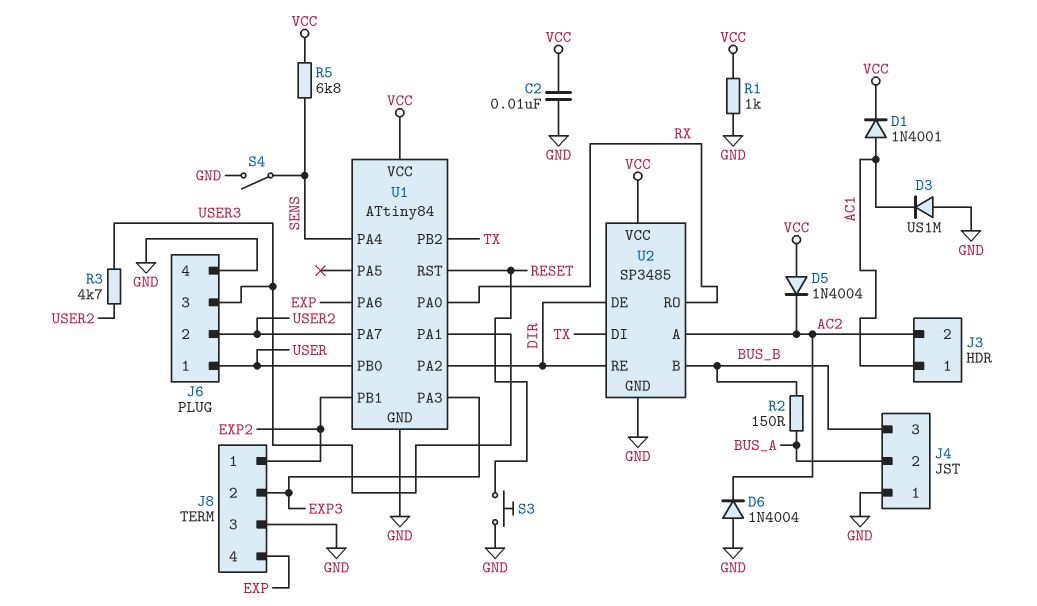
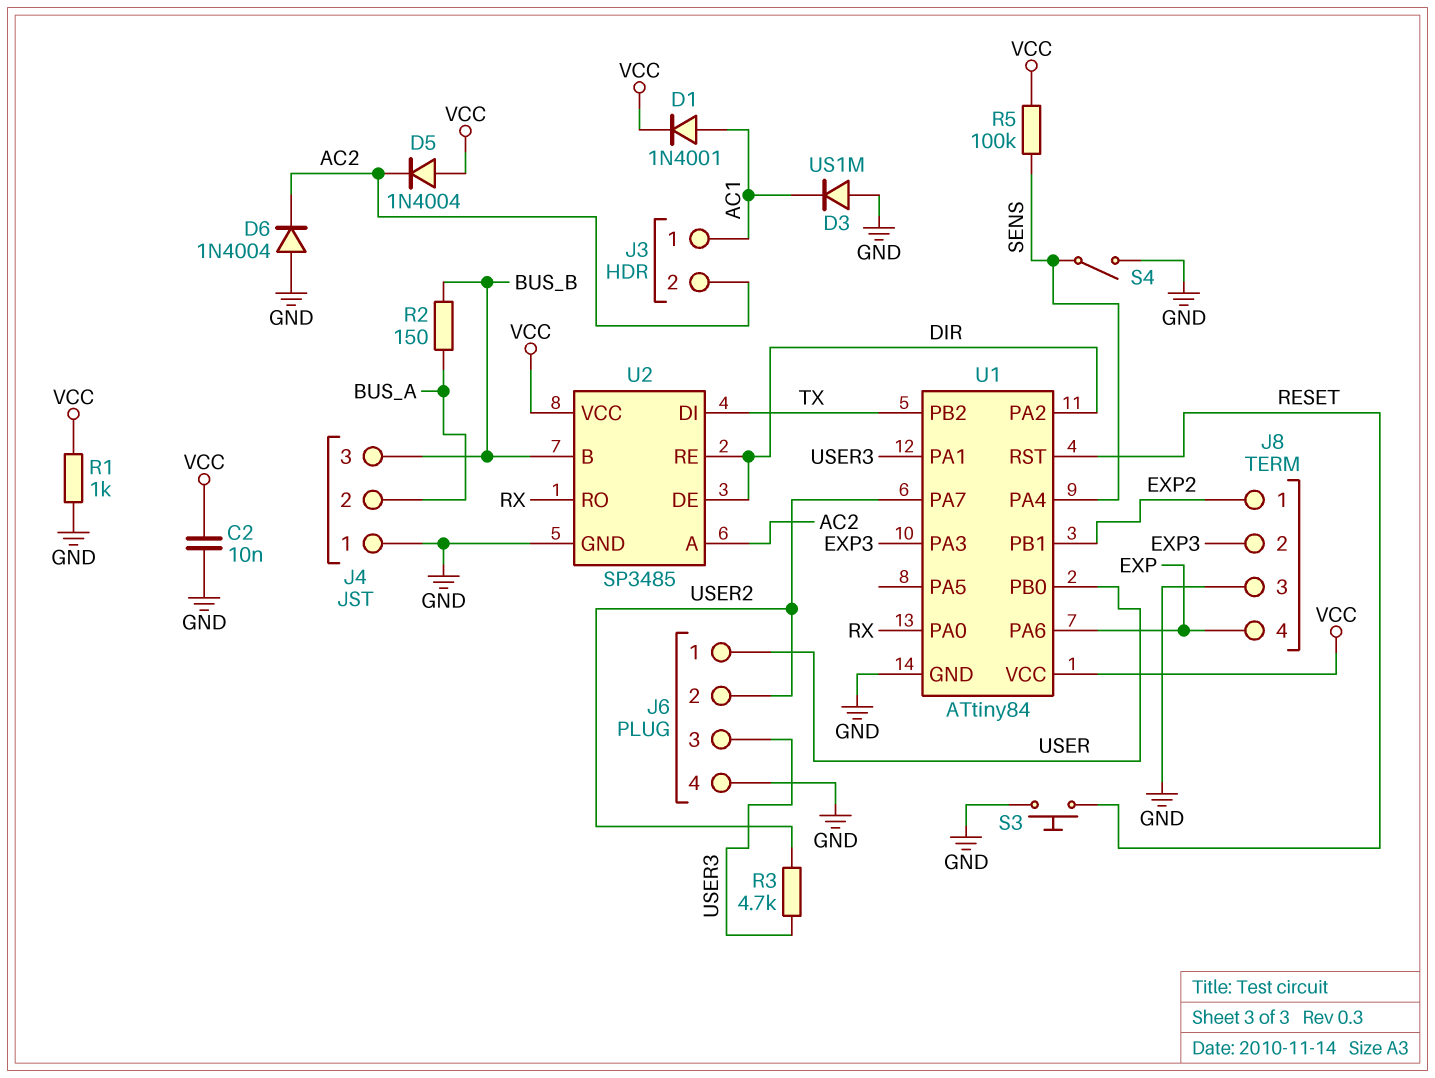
R5: 6.8k (SENS, VCC) -> 100k (SENS, VCC)

